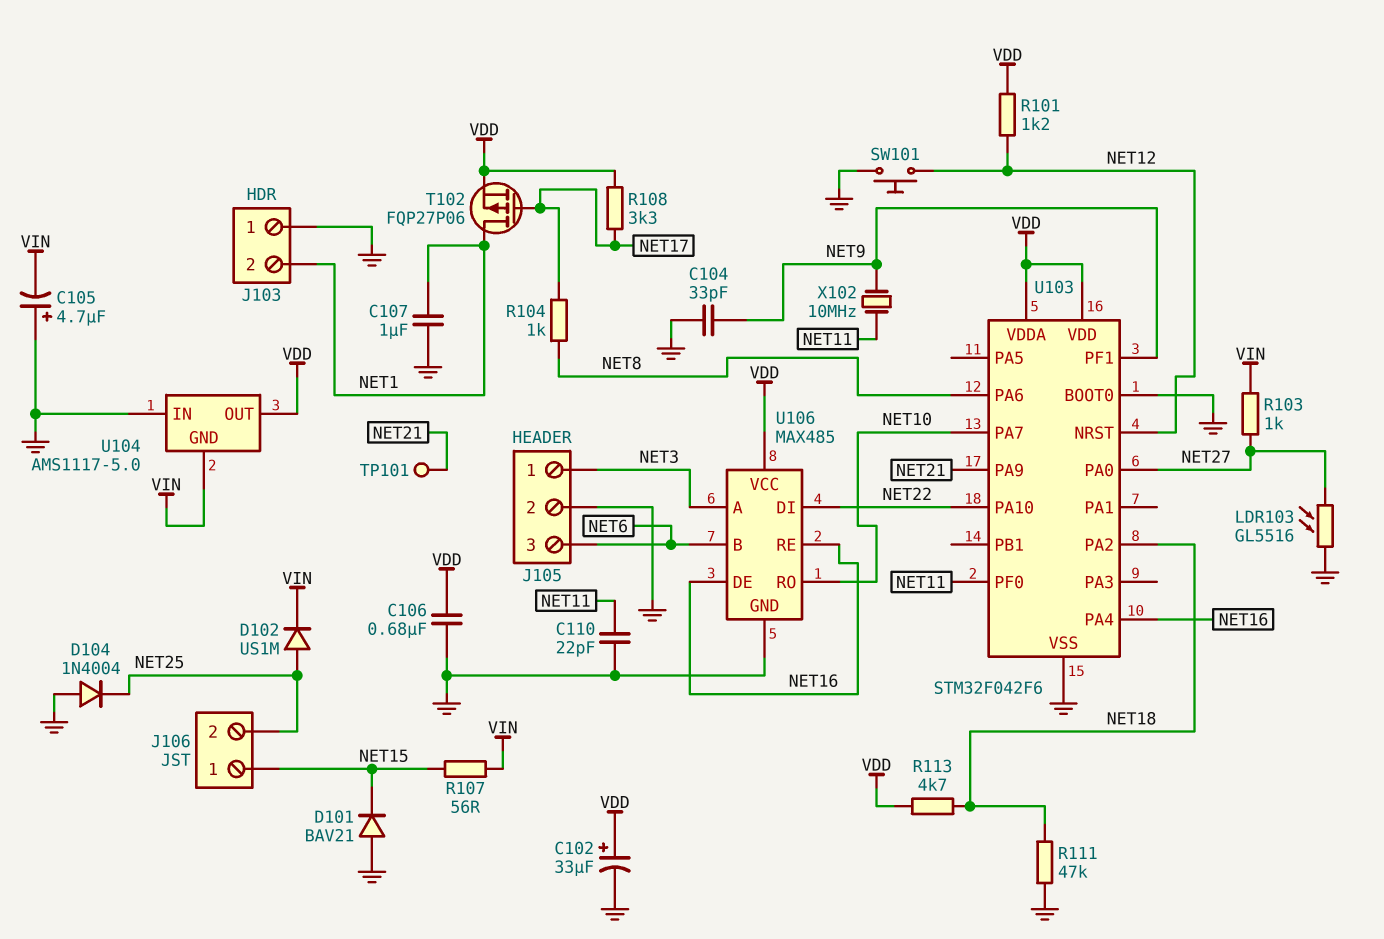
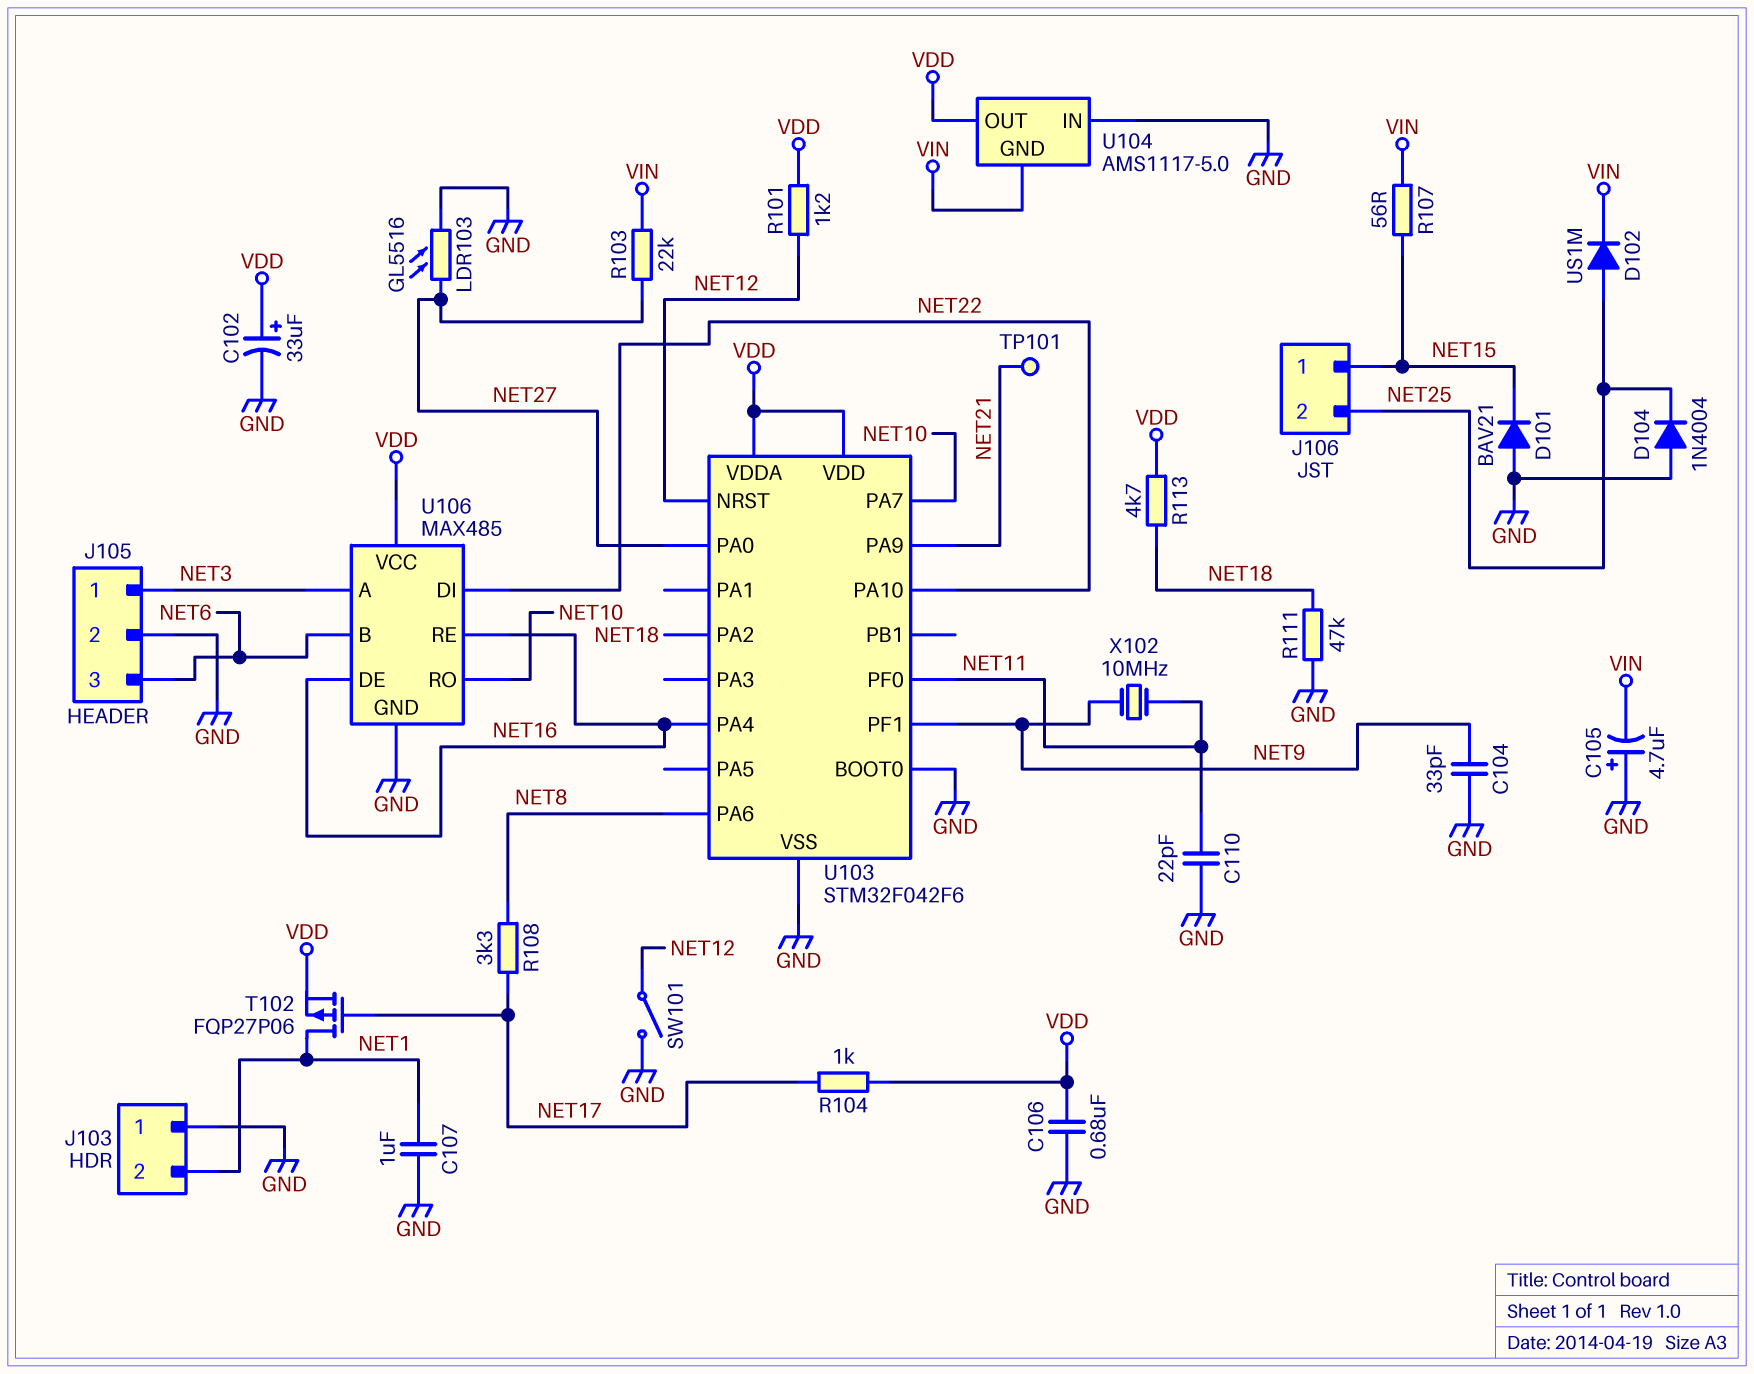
R103: 1k (NET27, VIN) -> 22k (NET27, VIN)
R104: 1k (NET8, NET17) -> 1k (NET17, VDD)
R108: 3.3k (NET17, VDD) -> 3.3k (NET8, NET17)
SW101: button (GND, NET12) -> switch (GND, NET12)

